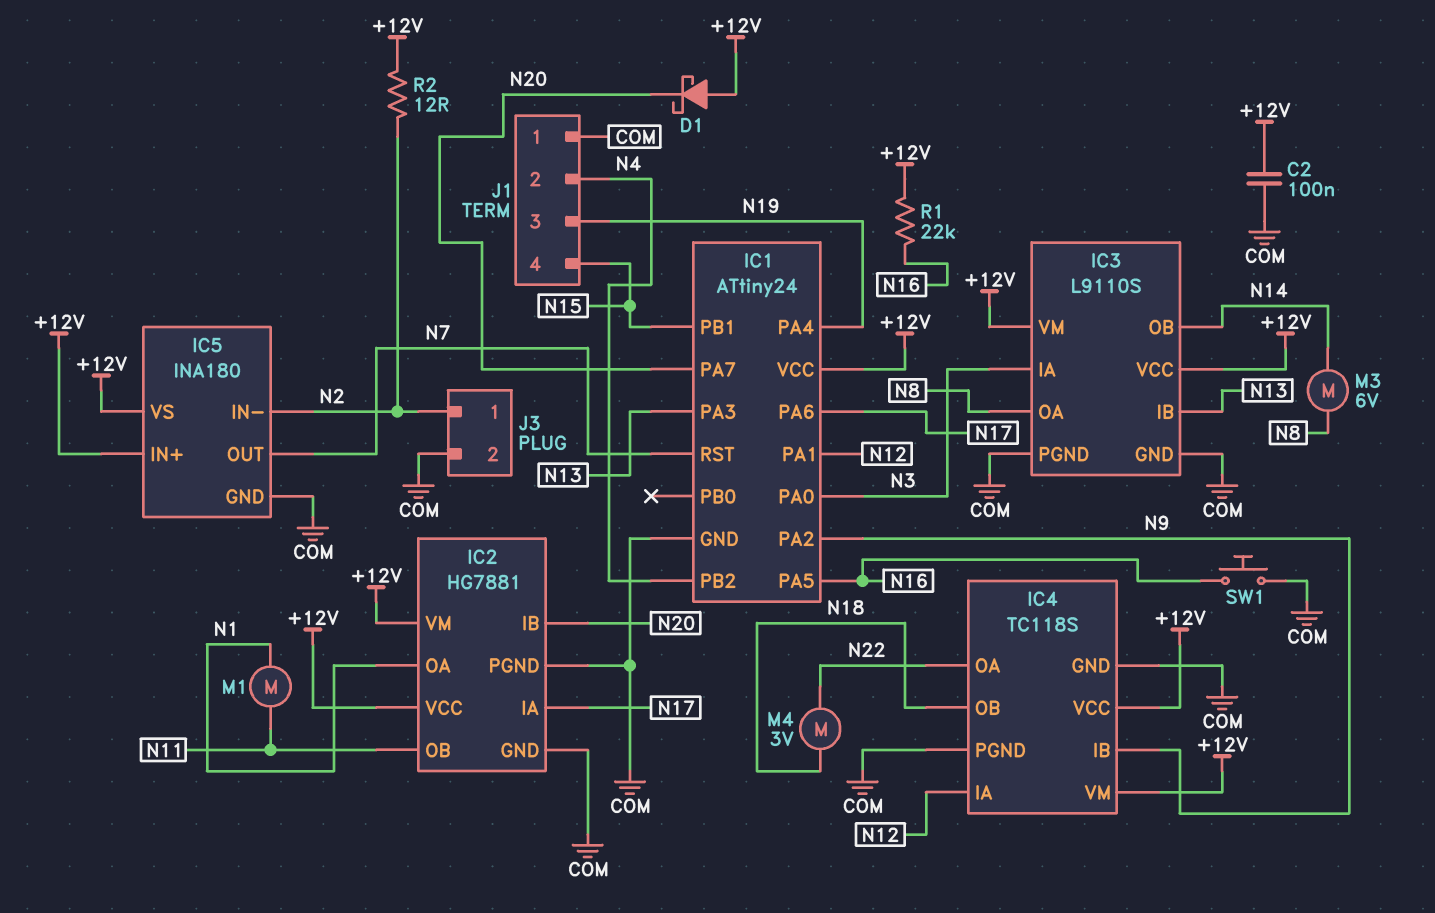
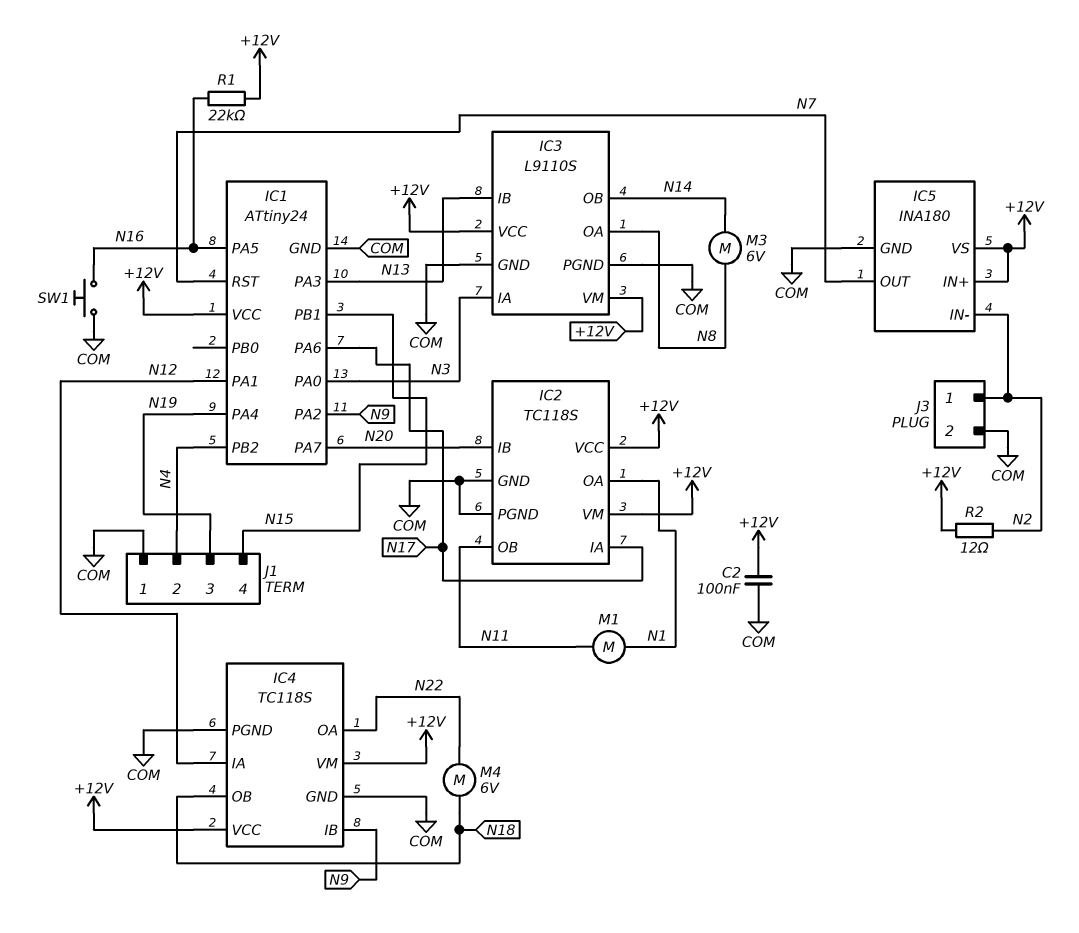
D1: schottky (A +12V, K N20) -> none
IC2: HG7881 -> TC118S
M4: motor 3V (N18, N22) -> motor 6V (N18, N22)

